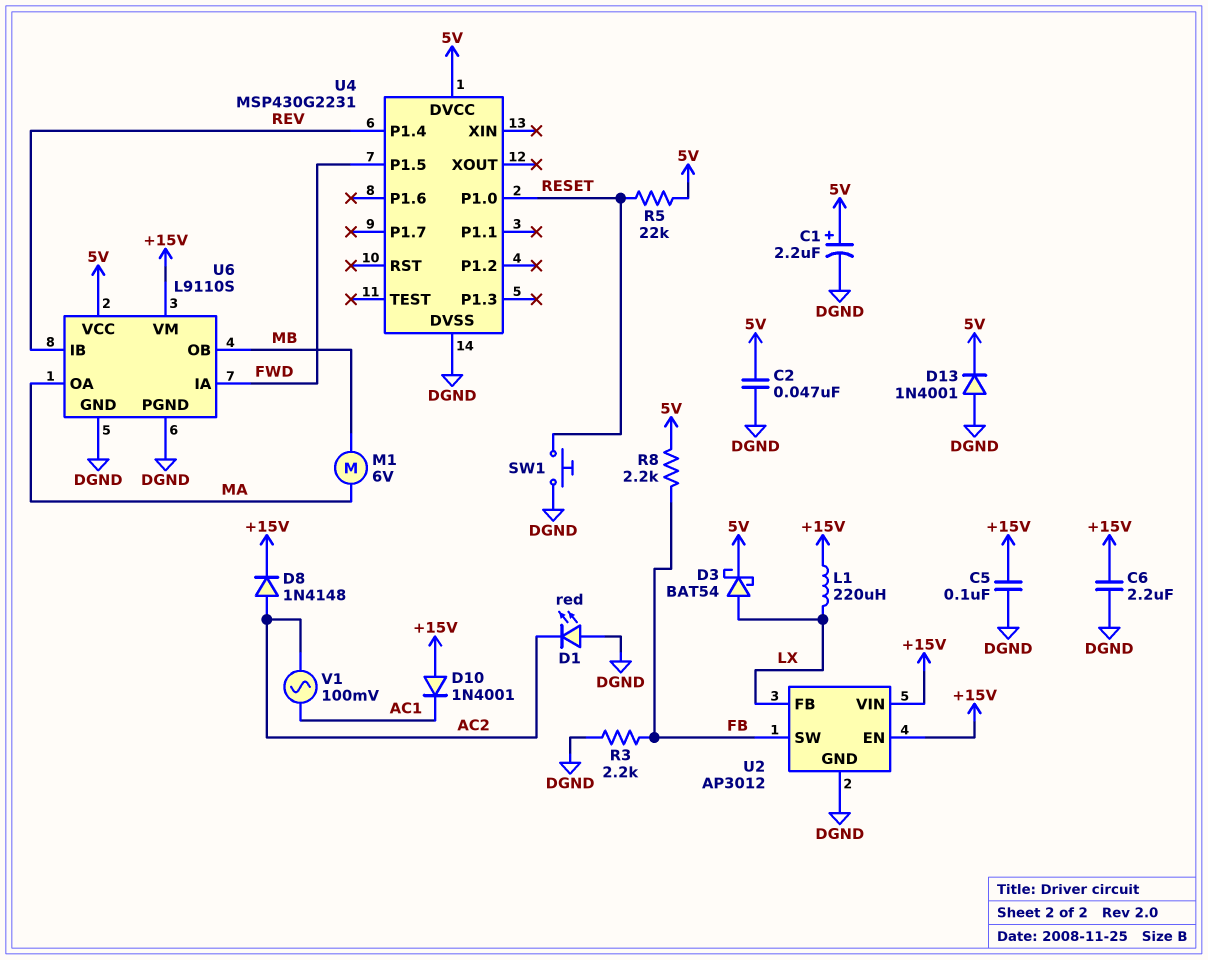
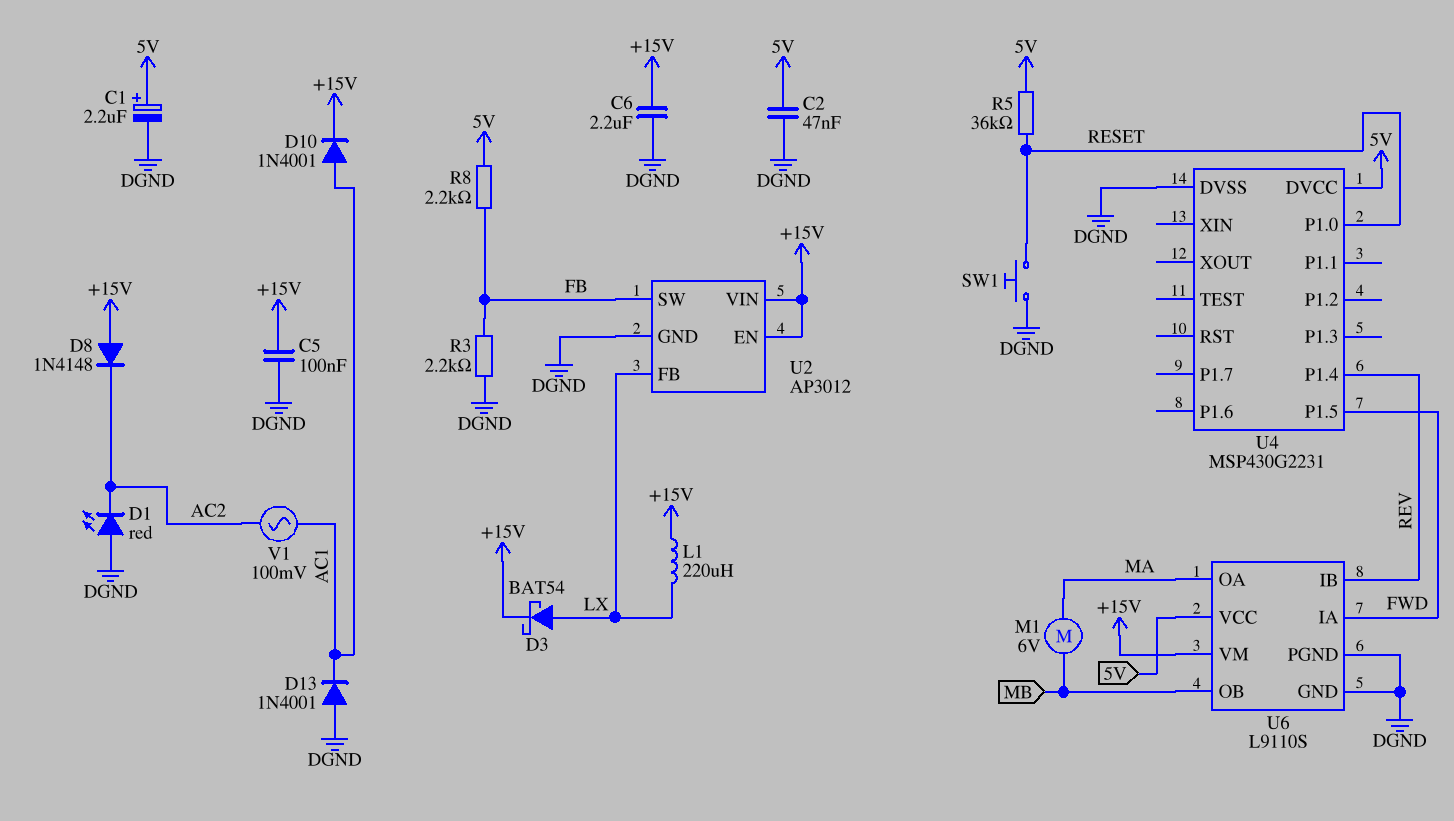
D3: schottky BAT54 (A LX, K 5V) -> schottky BAT54 (A LX, K +15V)
D8: diode 1N4148 (A AC2, K +15V) -> diode 1N4148 (A +15V, K AC2)
D10: diode 1N4001 (A +15V, K AC1) -> diode 1N4001 (A AC1, K +15V)
D13: diode 1N4001 (A DGND, K 5V) -> diode 1N4001 (A DGND, K AC1)
R5: 22k (5V, RESET) -> 36k (5V, RESET)

